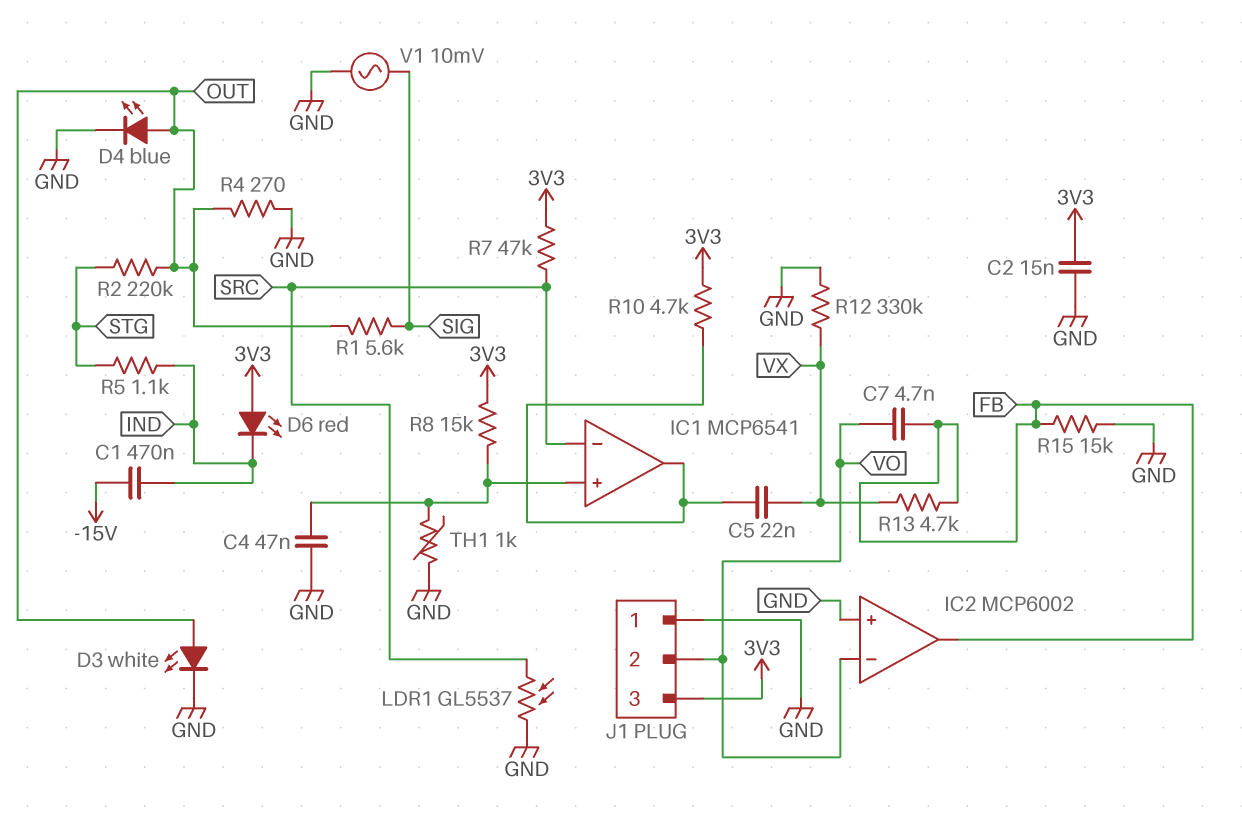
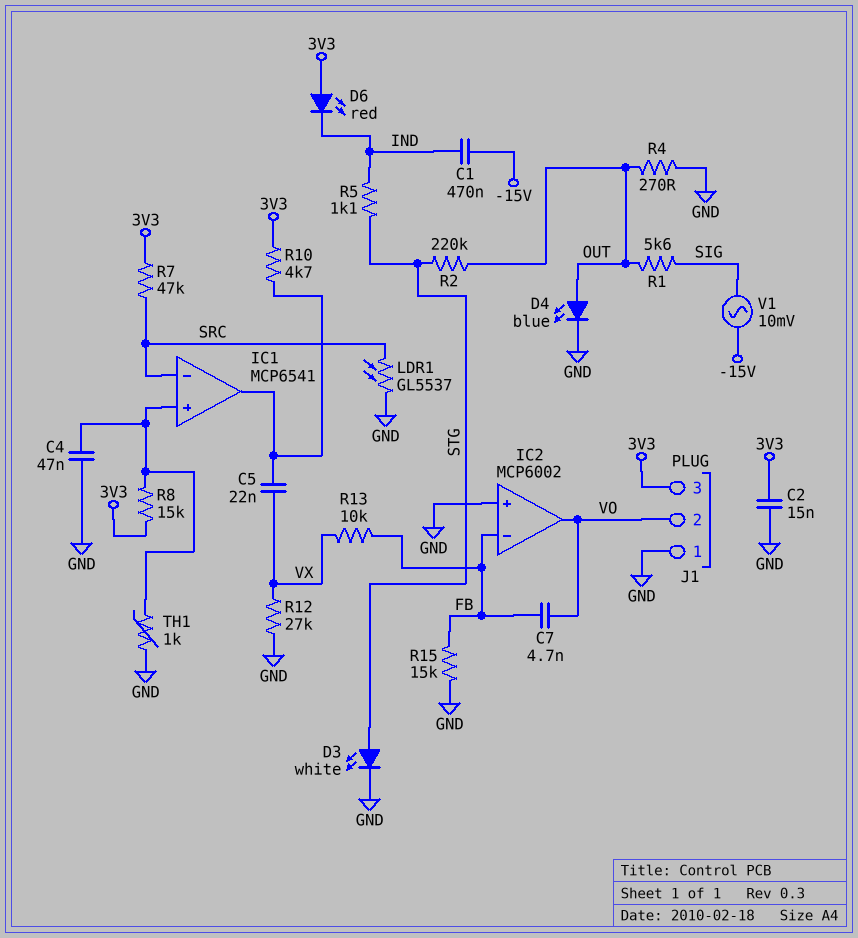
D3: LED white (A OUT, K GND) -> LED white (A STG, K GND)
IC2 pin in-: VO -> FB
IC2 pin out: FB -> VO
R12: 330k (GND, VX) -> 27k (GND, VX)
R13: 4.7k (FB, VX) -> 10k (FB, VX)
V1: AC 10mV (GND, SIG) -> AC 10mV (-15V, SIG)

